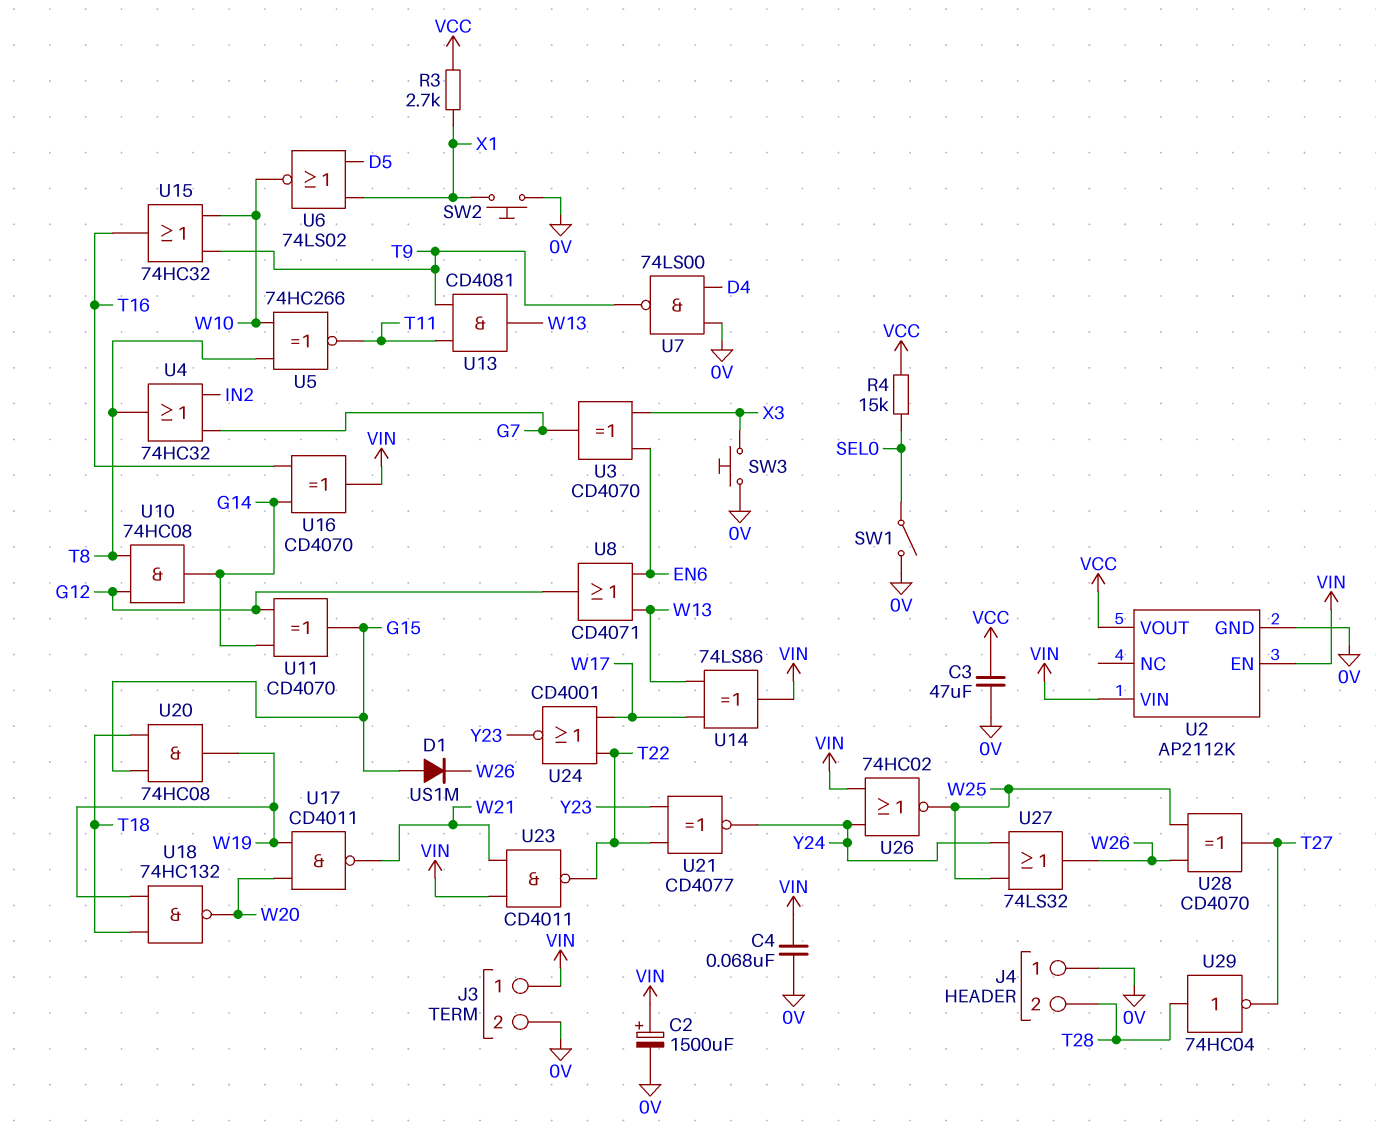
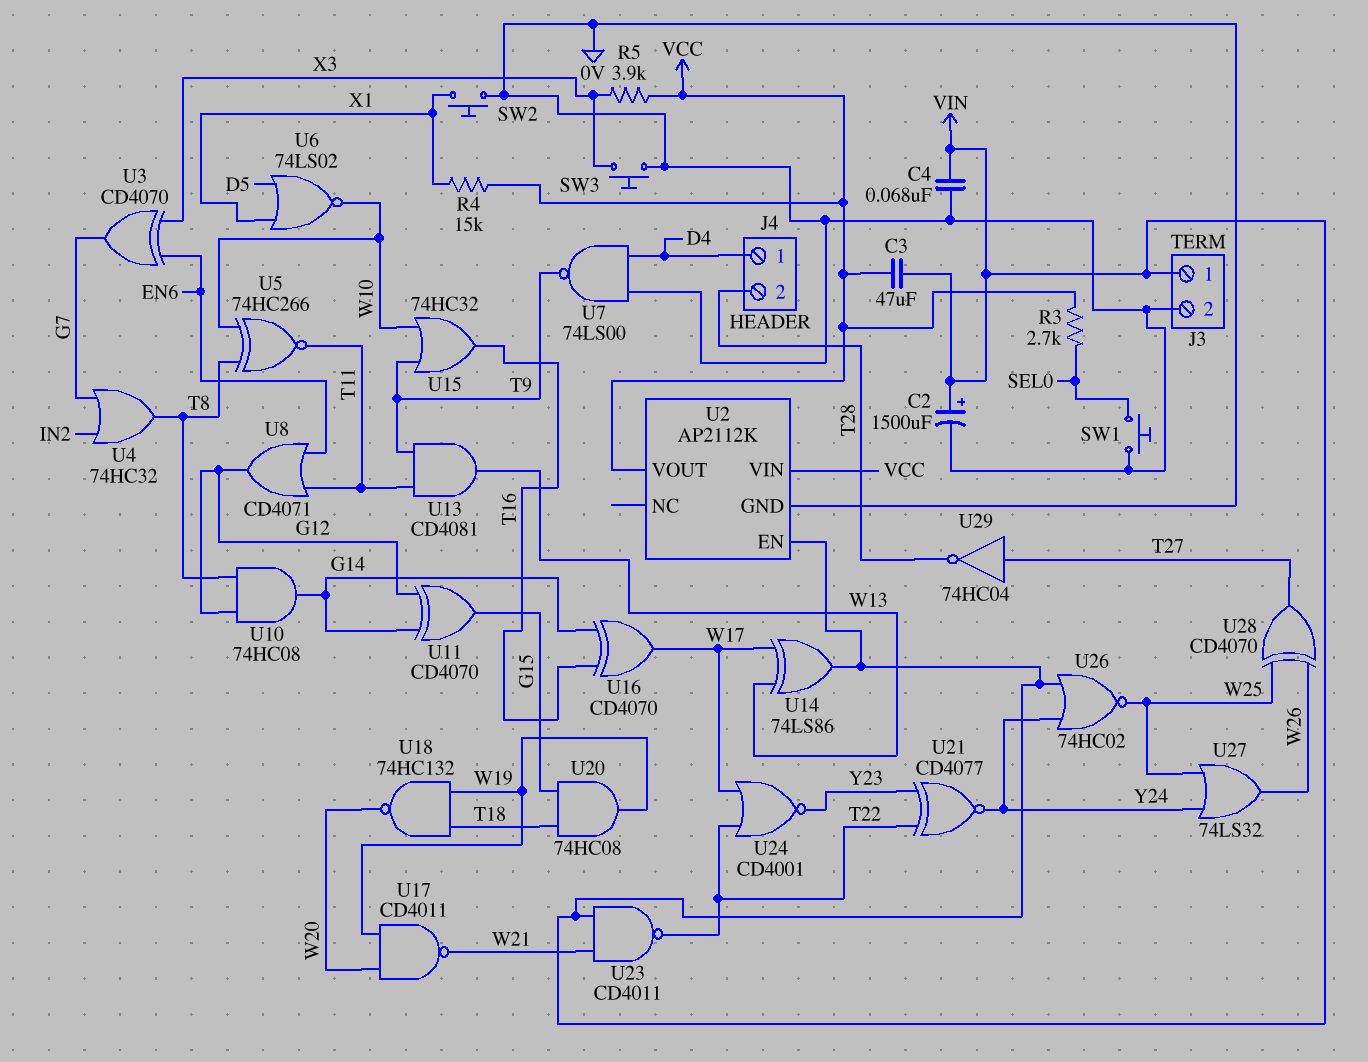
C3: 47uF (0V, VCC) -> 47uF (VCC, VIN)
D1: diode US1M (A G15, K W26) -> none
J4 pin 1: 0V -> D4
R3: 2.7k (VCC, X1) -> 2.7k (SEL0, VCC)
R4: 15k (SEL0, VCC) -> 15k (VCC, X1)
R5: none -> 3.9k (VCC, X3)
SW1: switch (0V, SEL0) -> button (0V, SEL0)
U2 pin VIN: VIN -> VCC
U8: OR CD4071 (in EN6, in W13, out G12) -> OR CD4071 (in EN6, in T11, out G12)
U16: XOR CD4070 (in G14, in T16, out VIN) -> XOR CD4070 (in G14, in T16, out W17)
U29: NOT 74HC04 (in T28, out T27) -> NOT 74HC04 (in T27, out T28)

